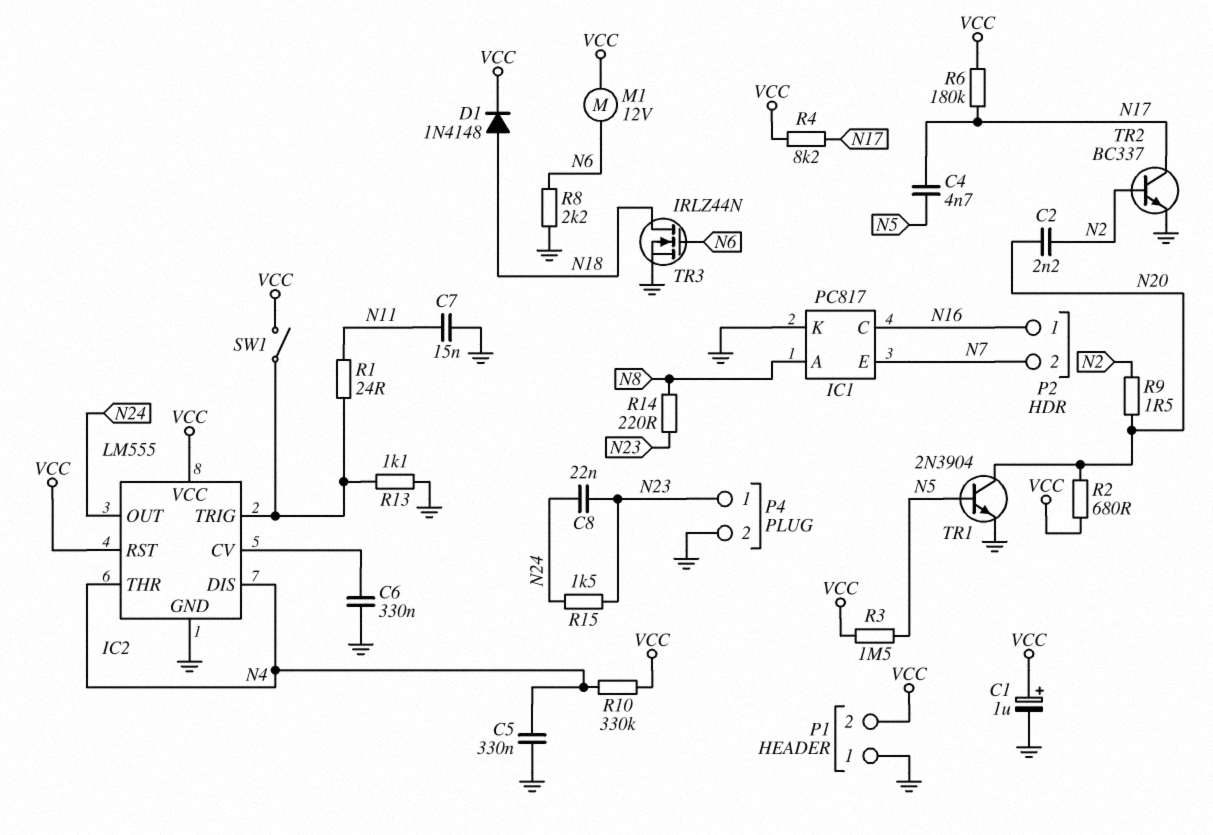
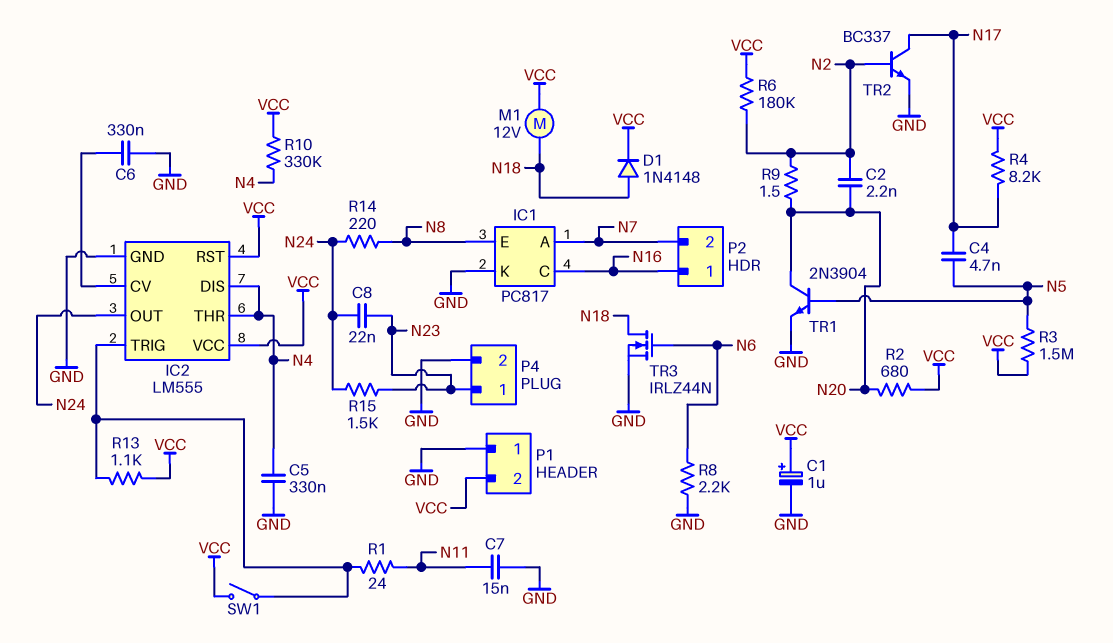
IC1 pin A: N8 -> N7
IC1 pin E: N7 -> N8
M1: motor 12V (N6, VCC) -> motor 12V (N18, VCC)
R6: 180k (N17, VCC) -> 180k (N2, VCC)
R13: 1.1k (GND, IC2/TRIG) -> 1.1k (IC2/TRIG, VCC)
R14: 220 (N8, N23) -> 220 (N8, N24)

